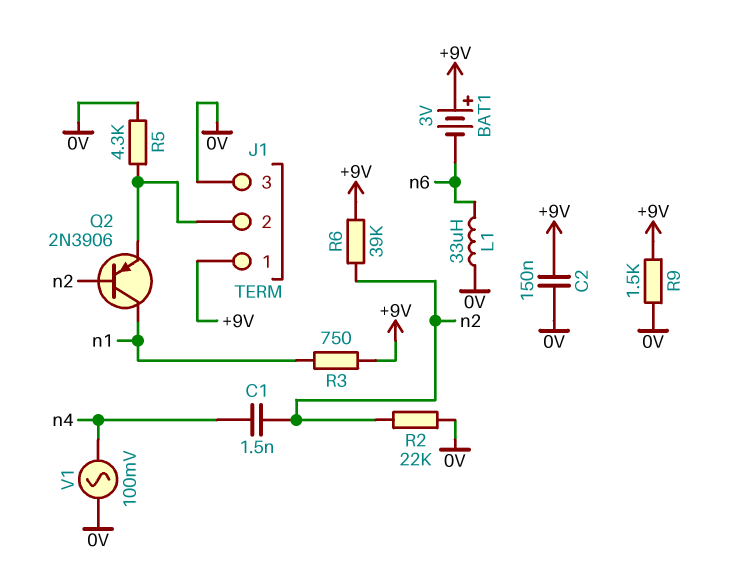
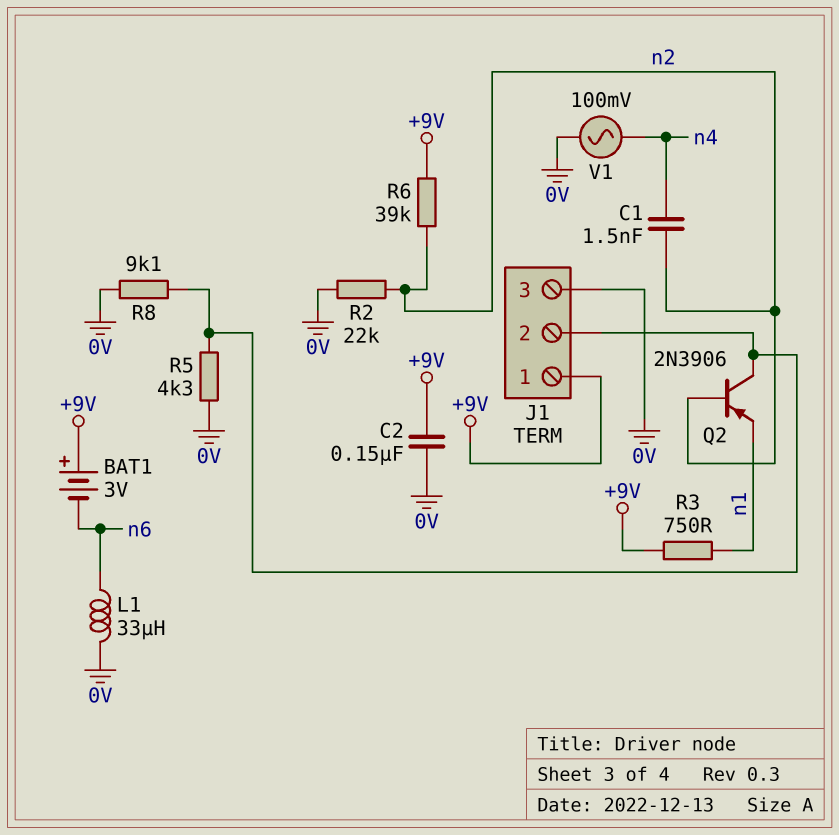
Q2: PNP 2N3906 (B n2, C n1, E J1/2) -> PNP 2N3906 (B n2, C J1/2, E n1)
R8: none -> 9.1k (0V, J1/2)
R9: 1.5k (+9V, 0V) -> none

